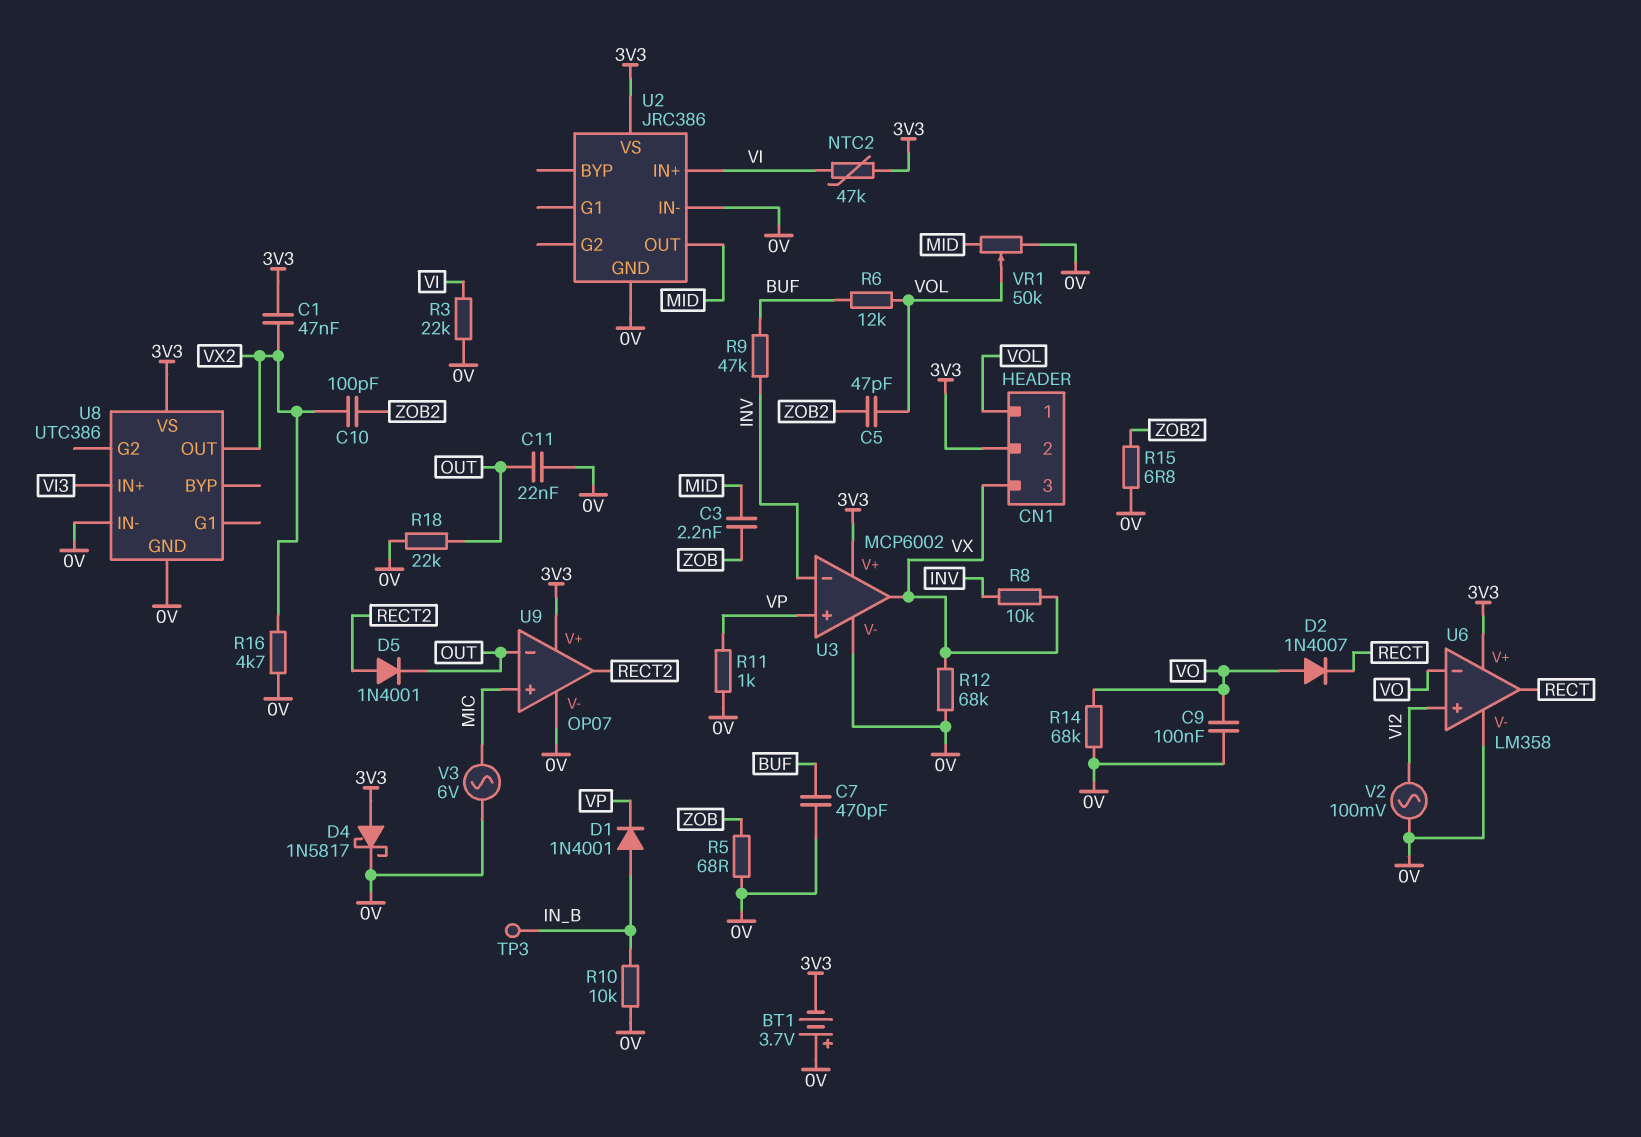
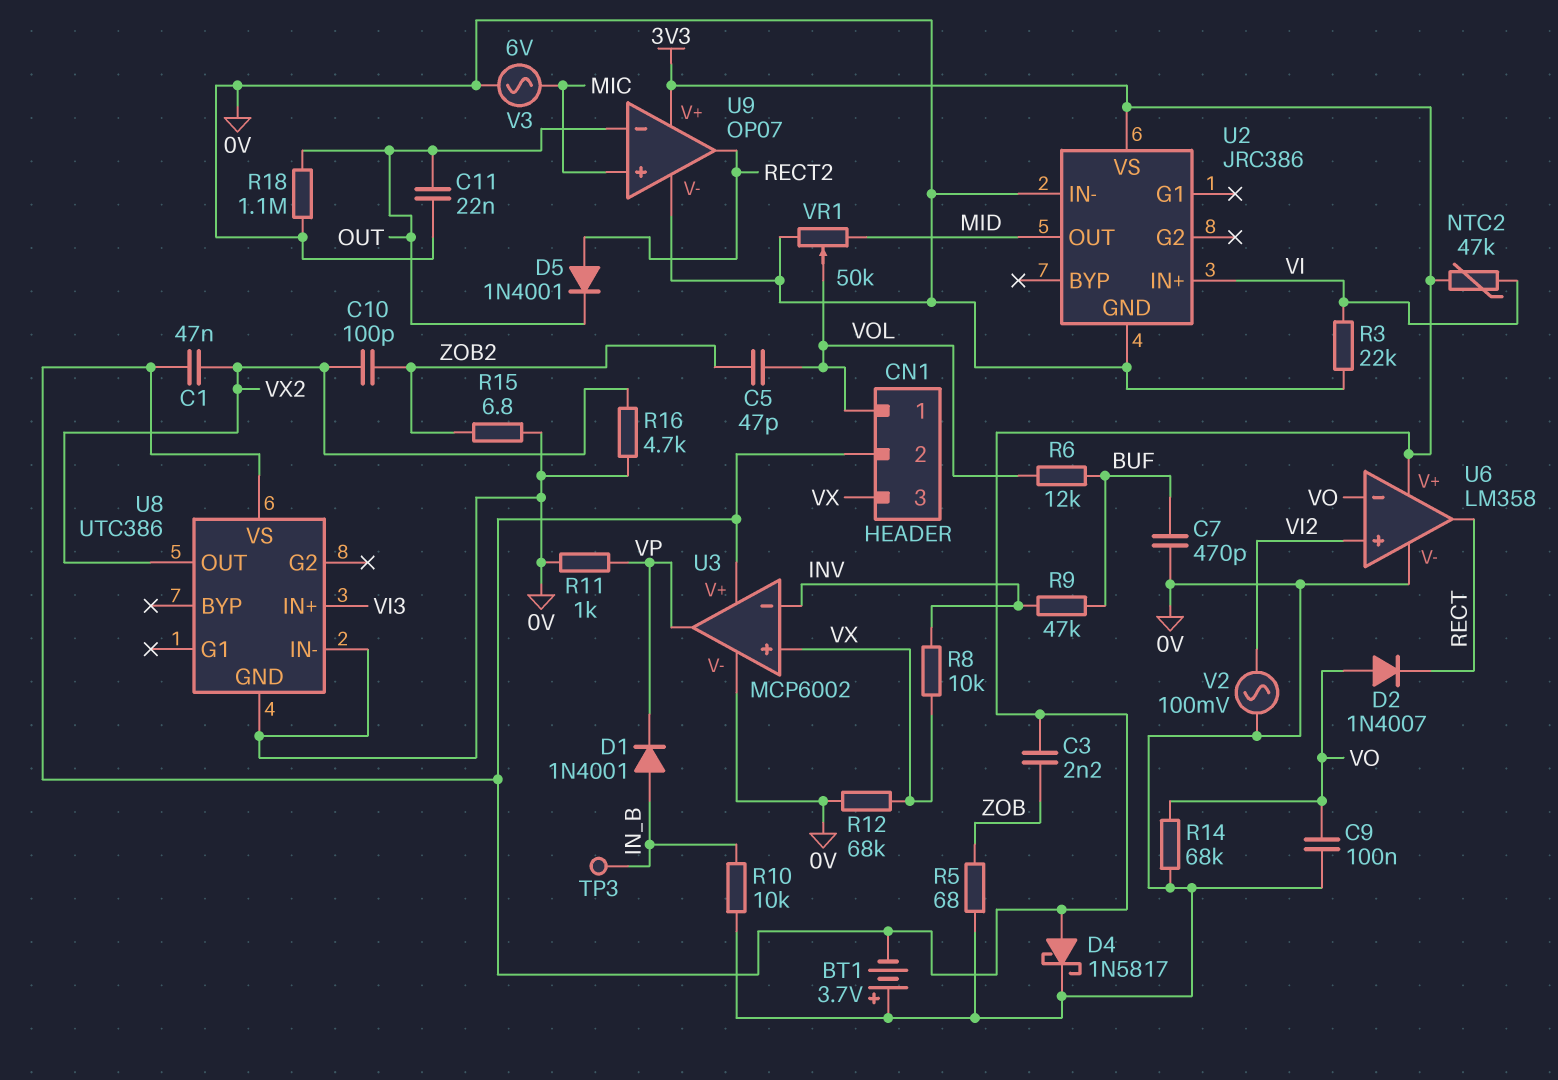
C3: 2.2nF (MID, ZOB) -> 2.2nF (3V3, ZOB)
R18: 22k (0V, OUT) -> 1.1M (0V, OUT)
U3 pin in+: VP -> VX
U3 pin out: VX -> VP

